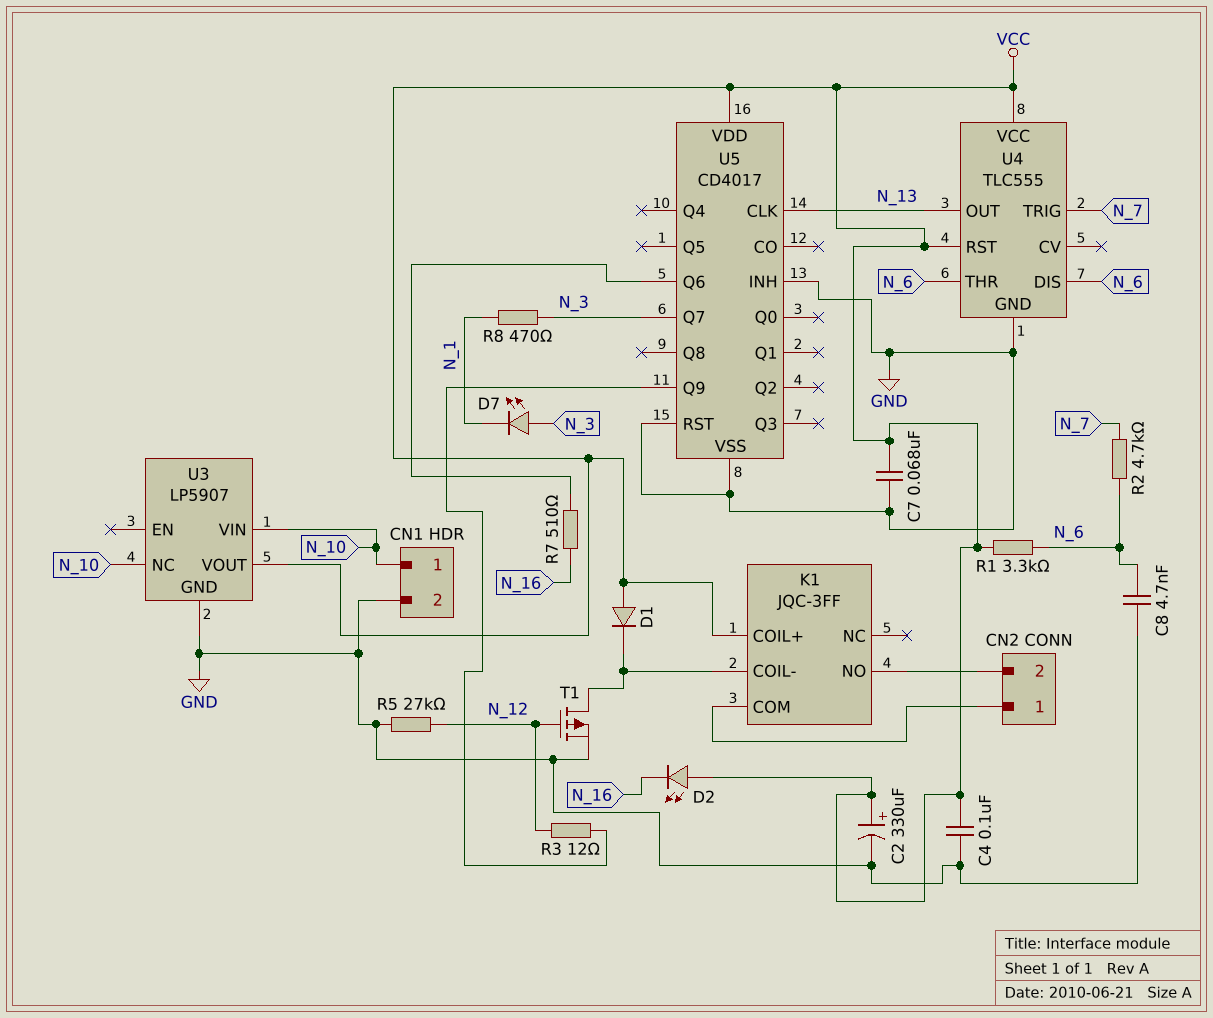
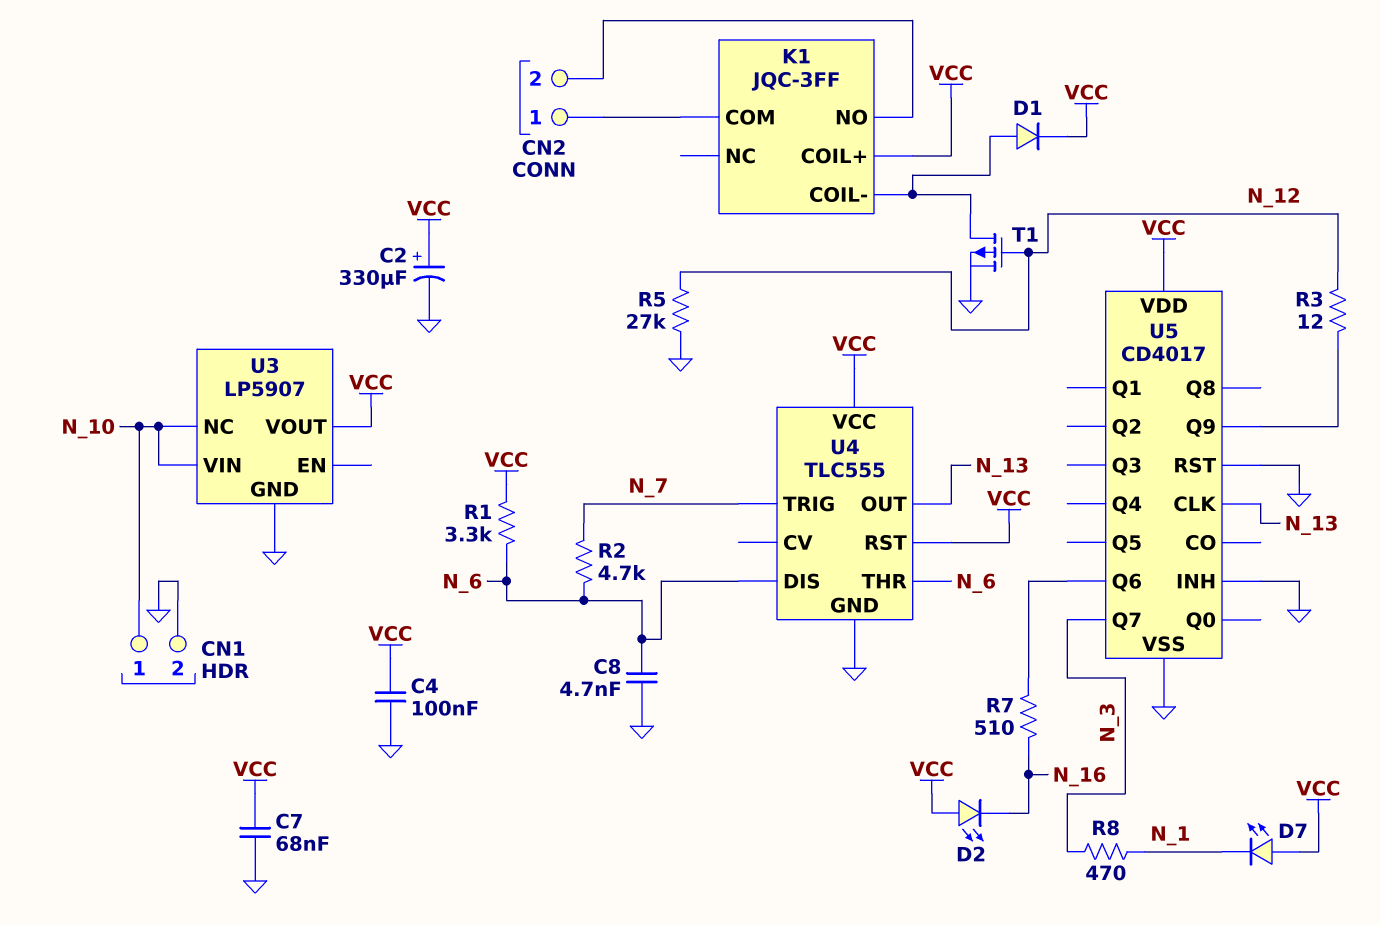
D1: diode (A VCC, K K1/COIL-) -> diode (A K1/COIL-, K VCC)
D7: LED (A N_3, K N_1) -> LED (A VCC, K N_1)

